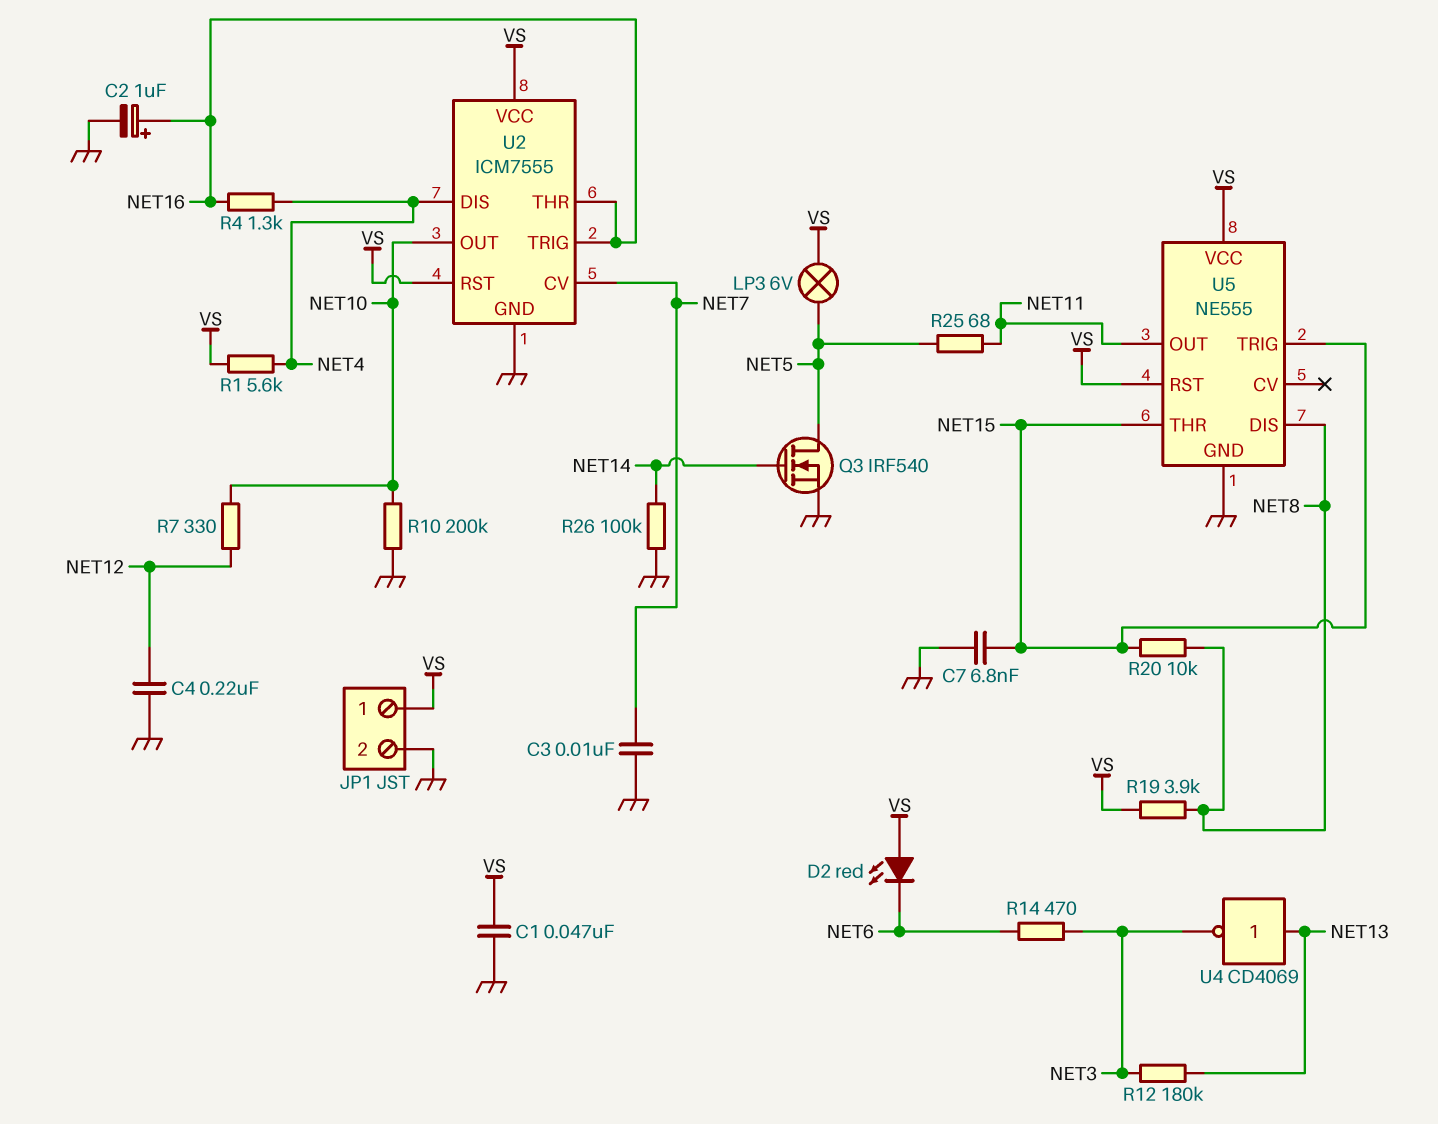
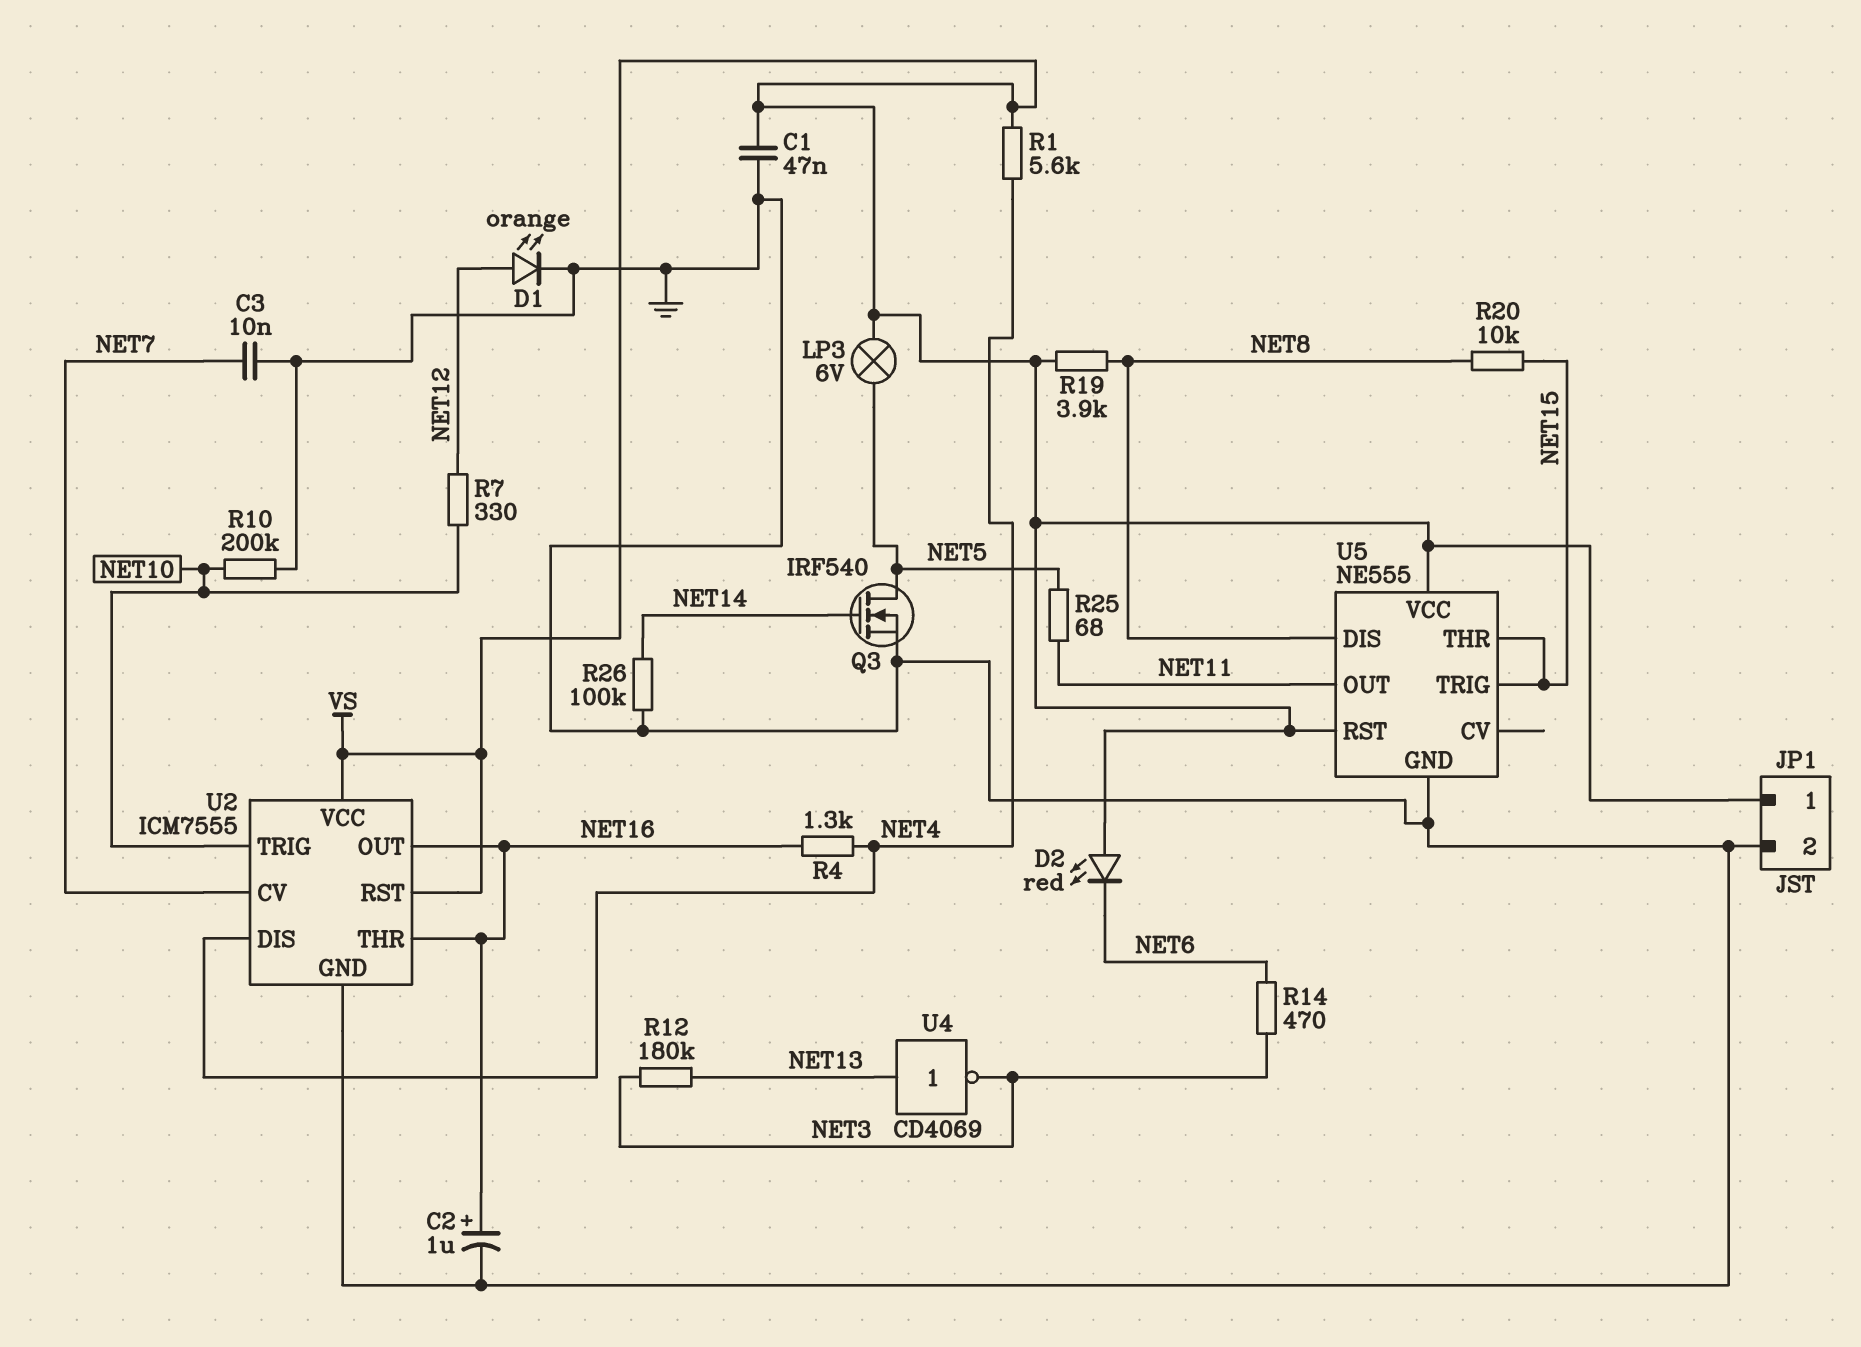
C4: 220nF (GND, NET12) -> none
C7: 6.8nF (GND, NET15) -> none
D1: none -> LED orange (A NET12, K GND)
U2 pin OUT: NET10 -> NET16
U2 pin TRIG: NET16 -> NET10

